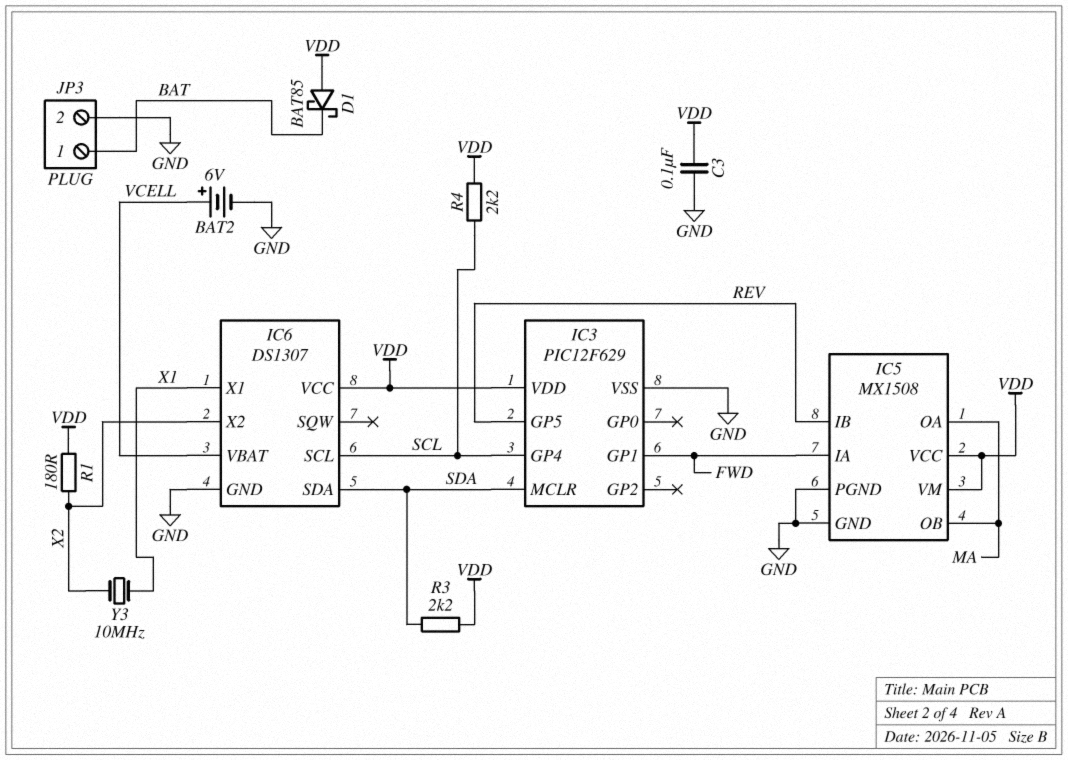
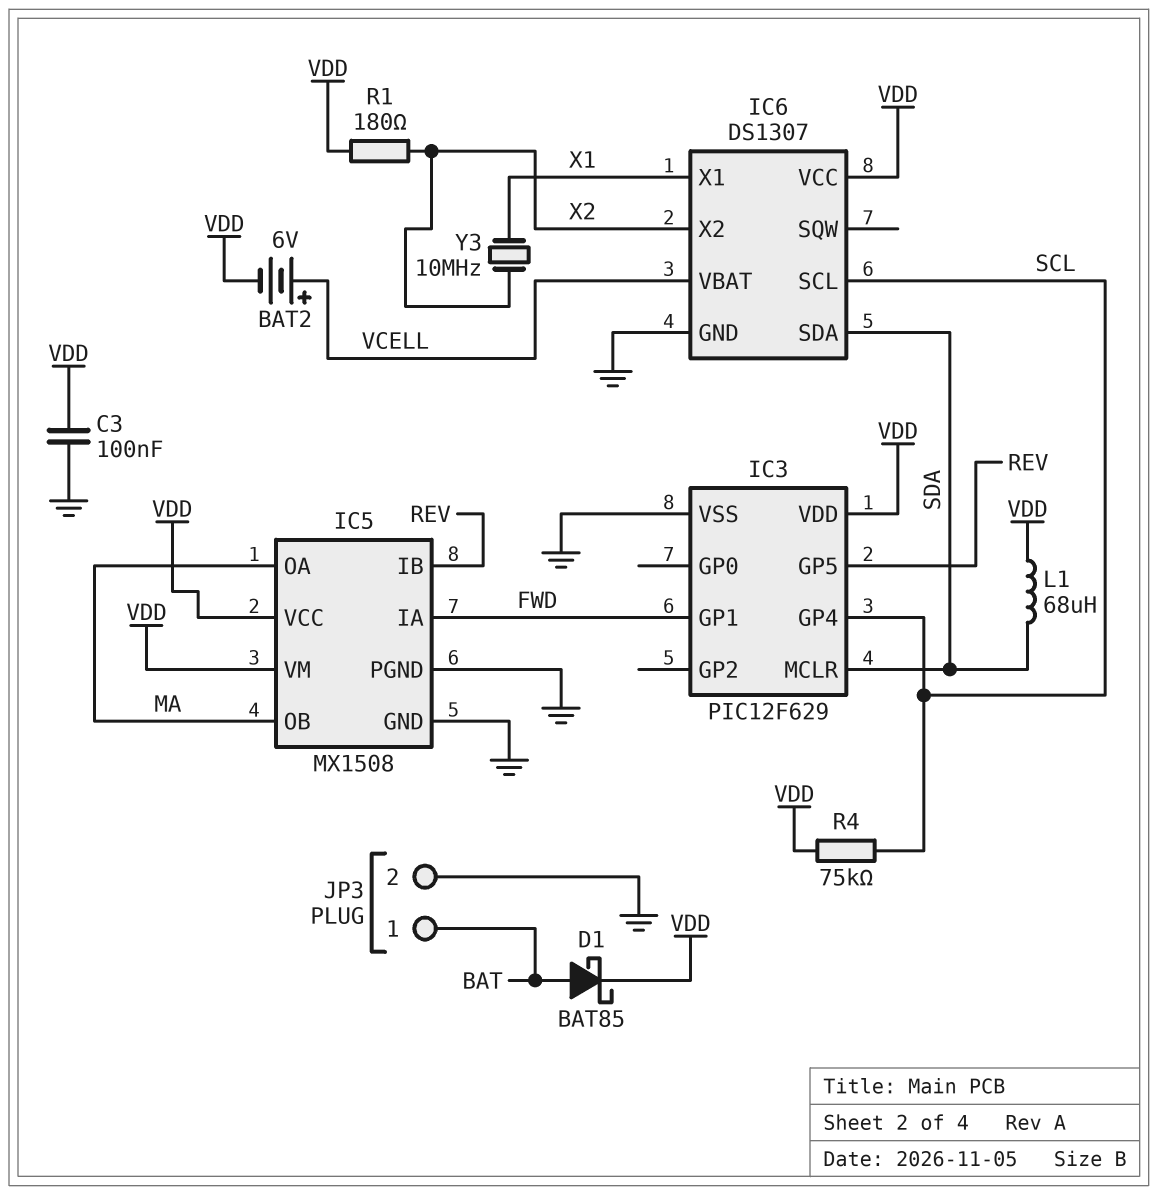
BAT2: 6V (plus VCELL, minus GND) -> 6V (plus VCELL, minus VDD)
D1: schottky BAT85 (A VDD, K BAT) -> schottky BAT85 (A BAT, K VDD)
L1: none -> 68uH (SDA, VDD)
R3: 2.2k (SDA, VDD) -> none
R4: 2.2k (SCL, VDD) -> 75k (SCL, VDD)

